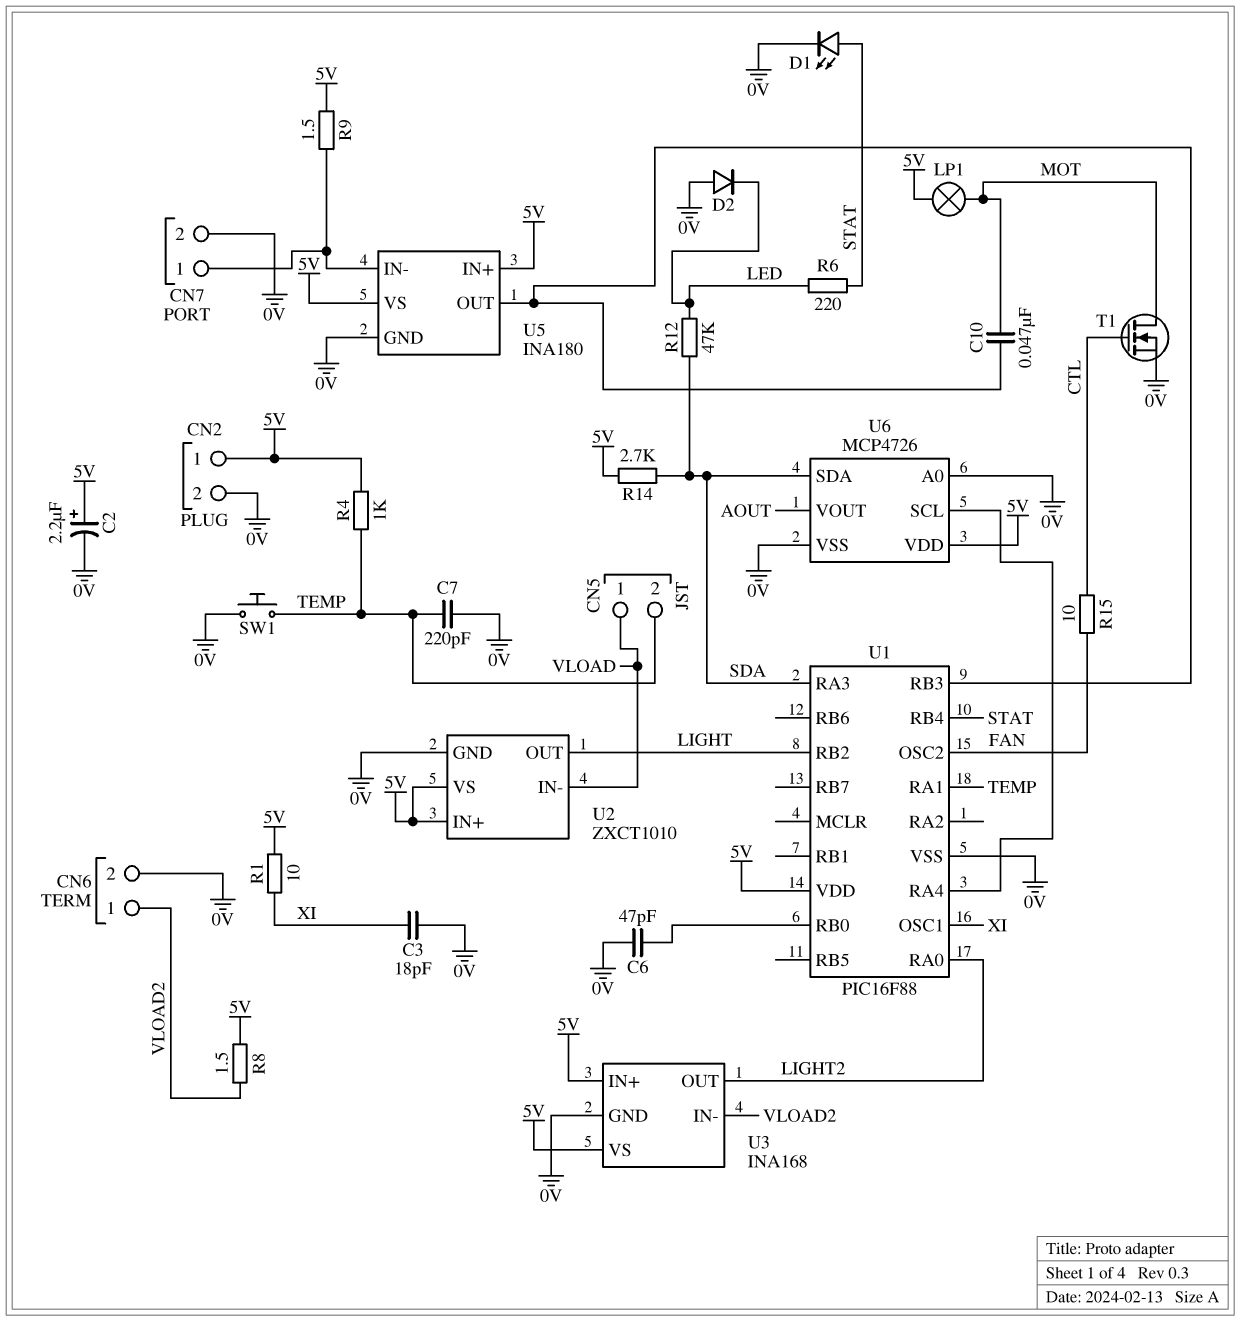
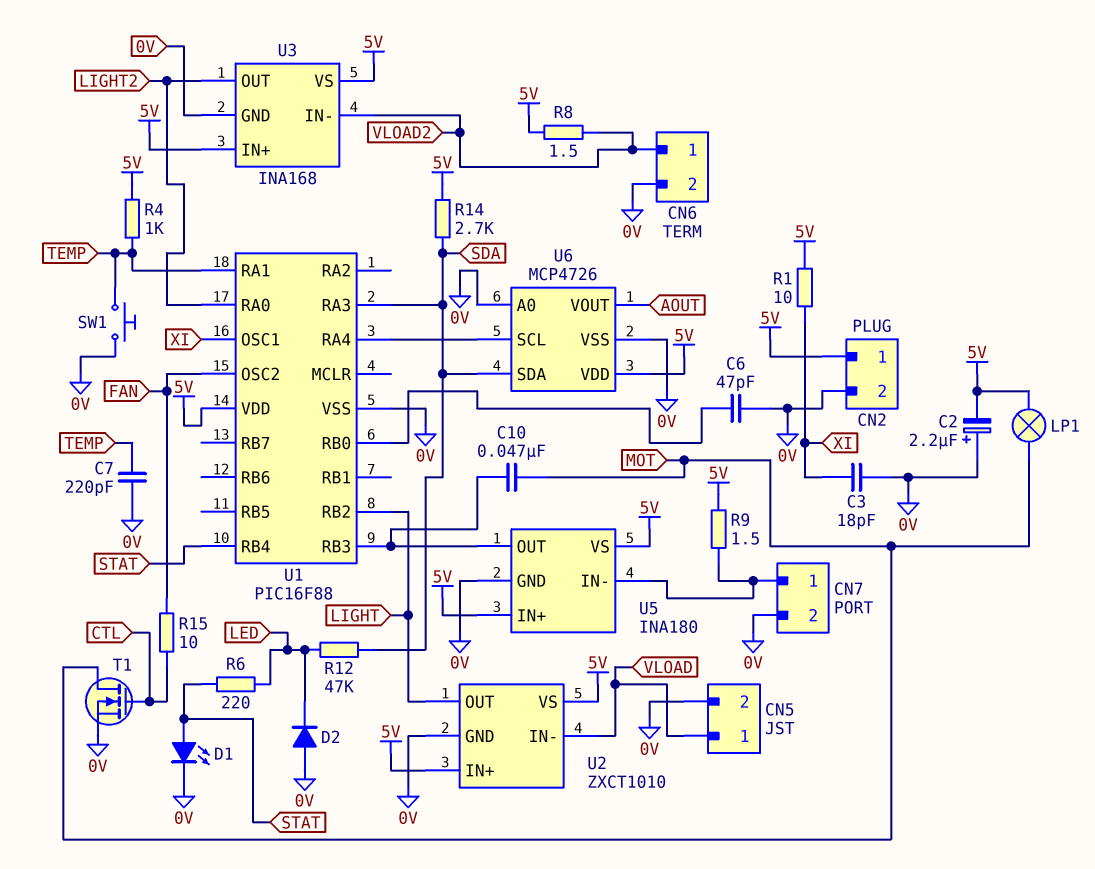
C2: 2.2uF (plus 5V, minus 0V) -> 2.2uF (plus 0V, minus 5V)
CN5 pin 2: TEMP -> 0V

